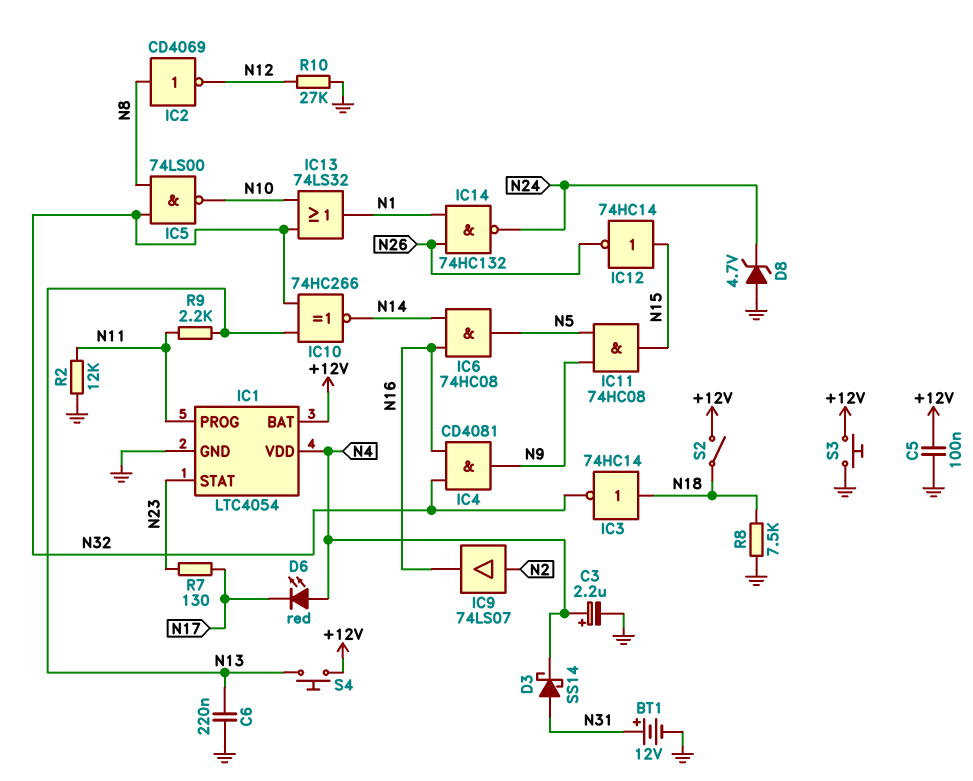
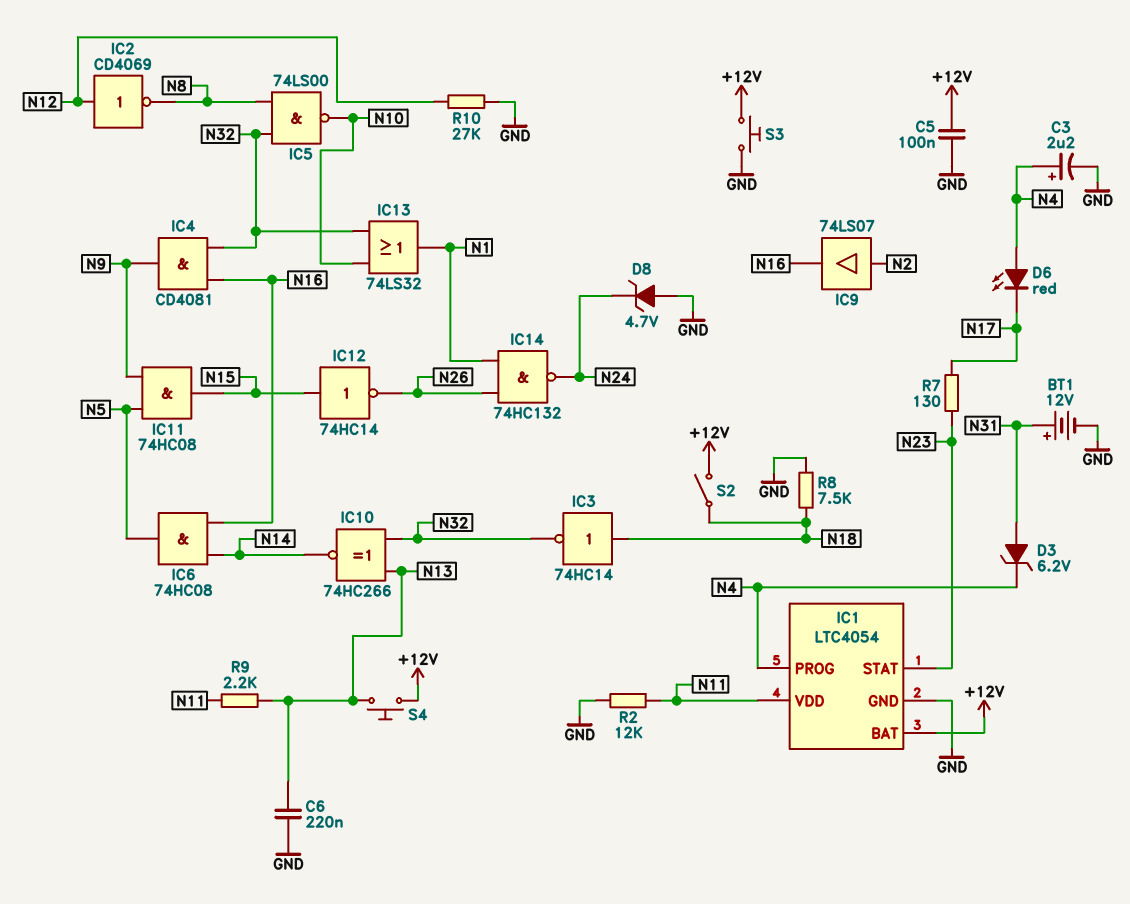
D3: schottky SS14 (A N31, K N4) -> zener 6.2V (A N31, K N4)
IC1 pin PROG: N11 -> N4
IC1 pin VDD: N4 -> N11
IC2: NOT CD4069 (in N8, out N12) -> NOT CD4069 (in N12, out N8)

